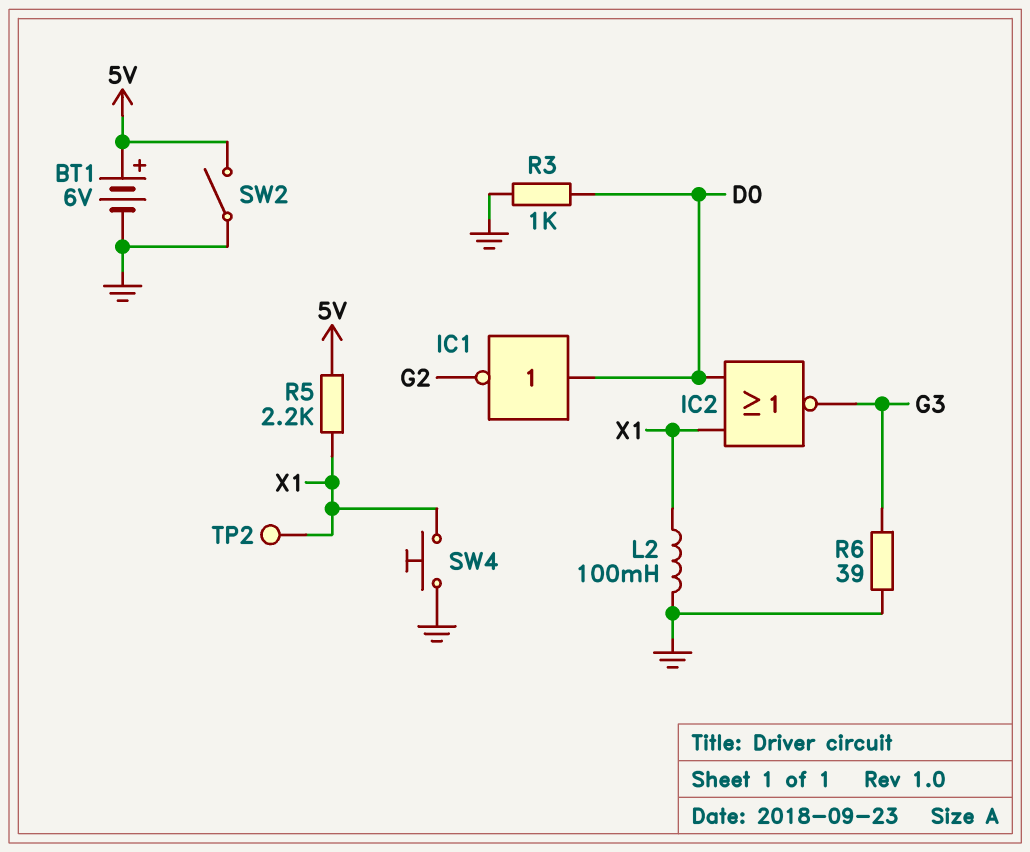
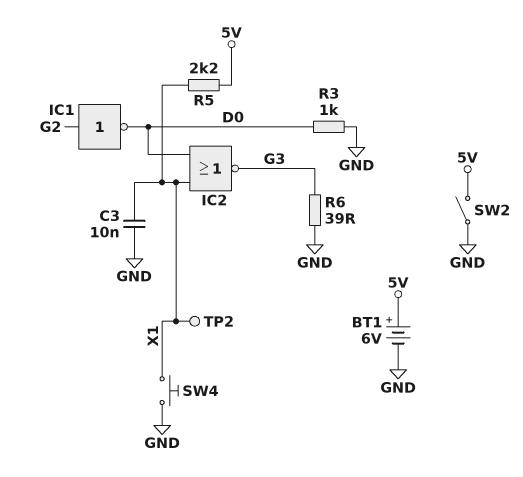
C3: none -> 10nF (GND, X1)
IC1: NOT (in D0, out G2) -> NOT (in G2, out D0)
L2: 100mH (GND, X1) -> none

